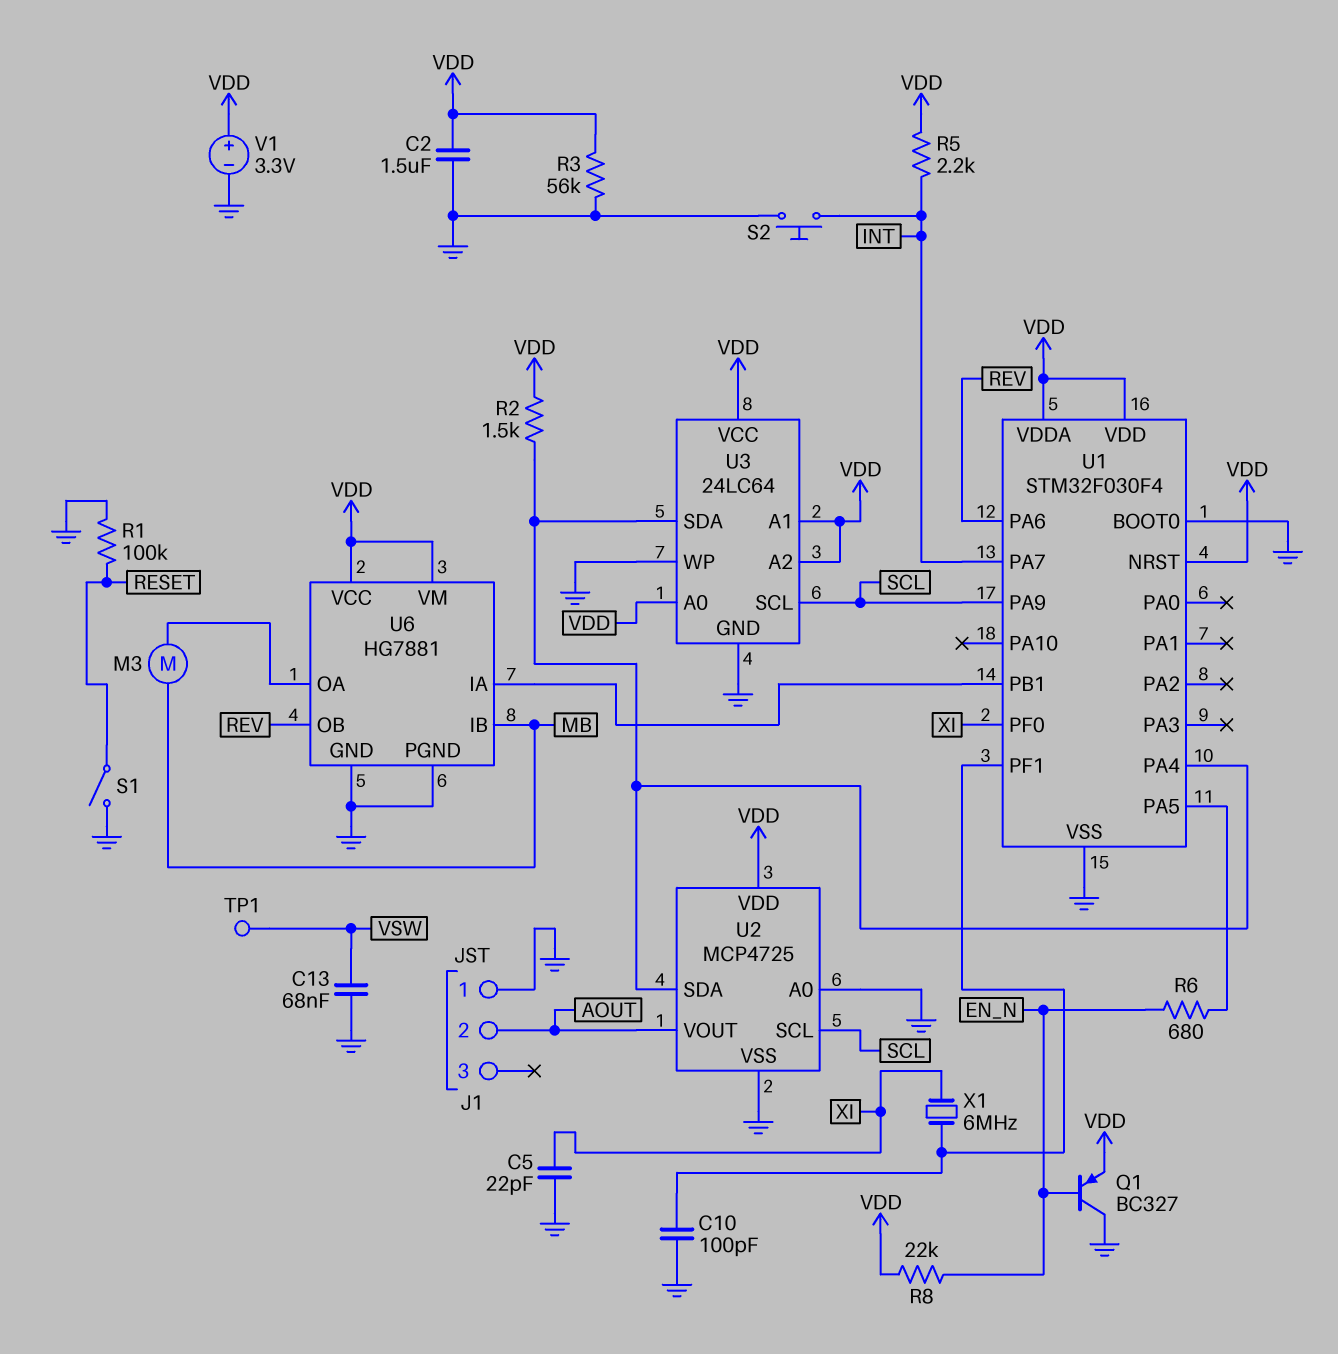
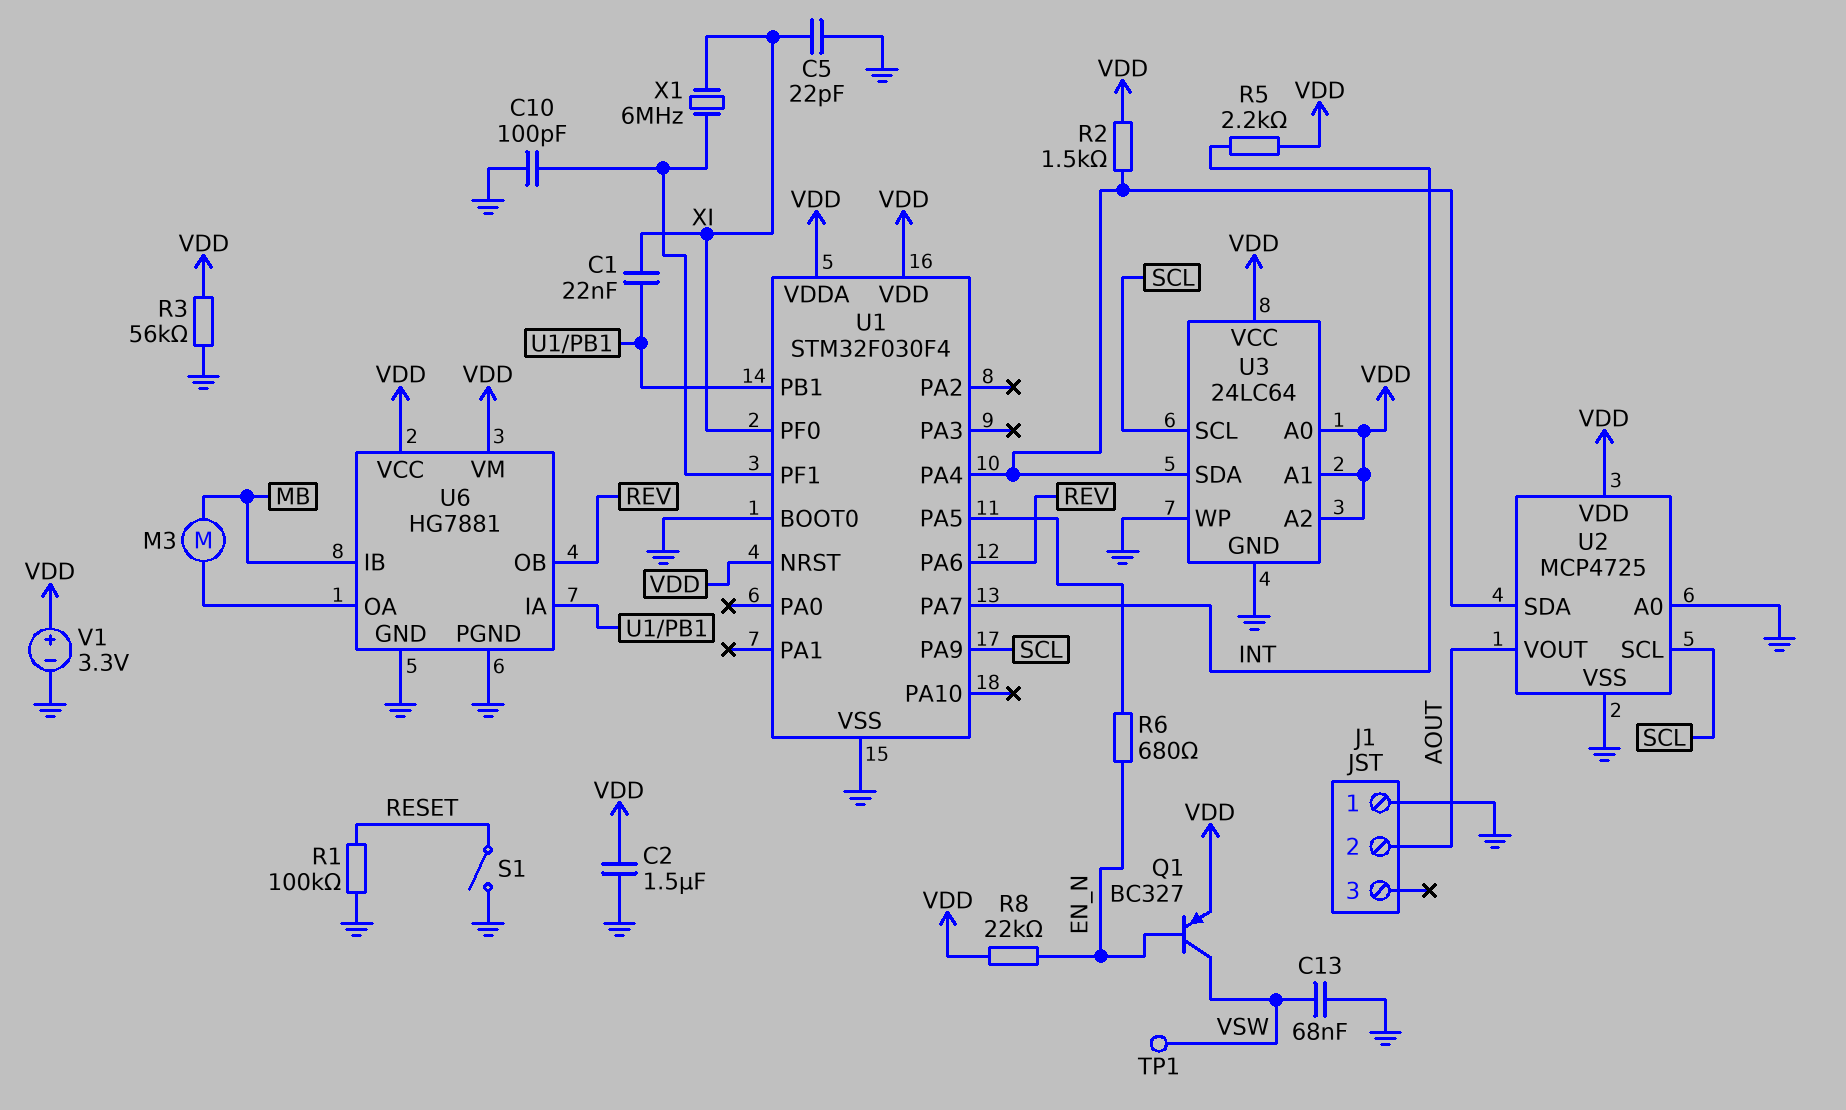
C1: none -> 22nF (U1/PB1, XI)
Q1: PNP BC327 (B EN_N, C GND, E VDD) -> PNP BC327 (B EN_N, C VSW, E VDD)
S2: button (GND, INT) -> none

